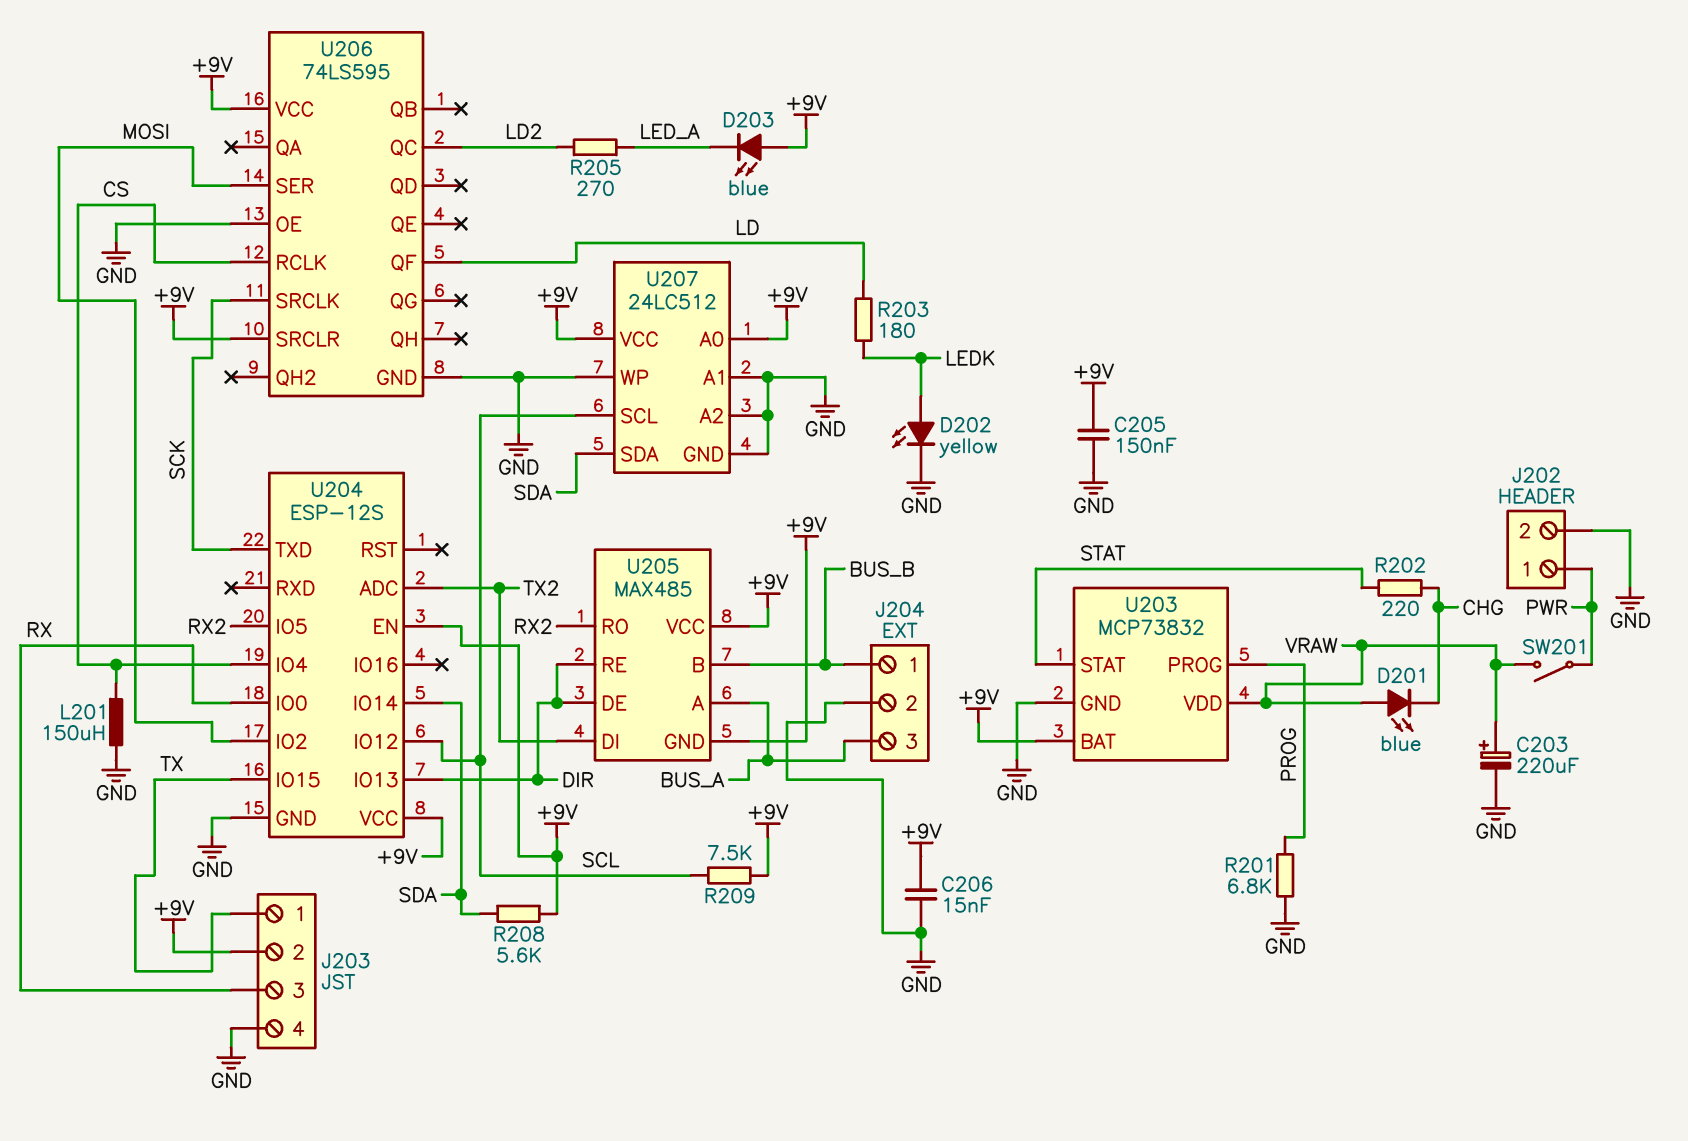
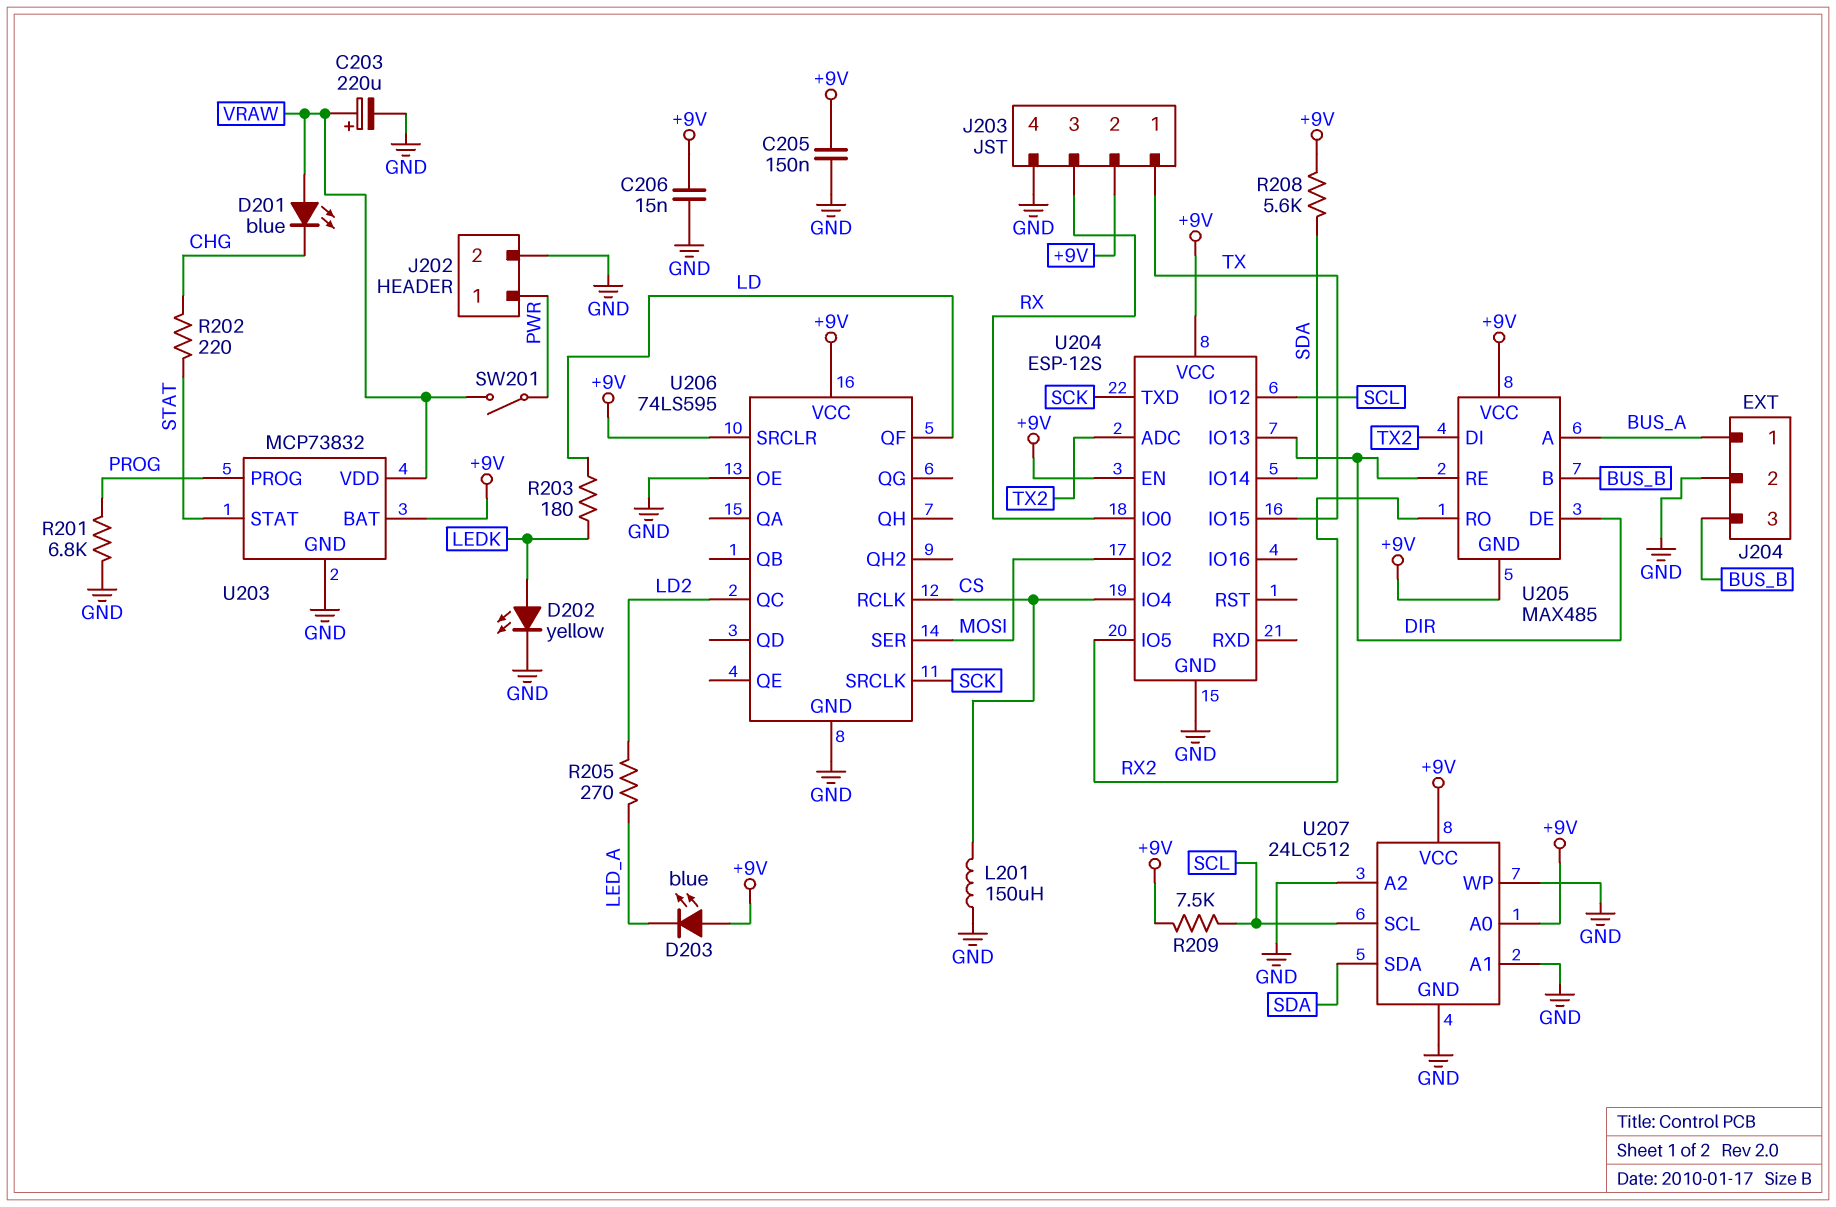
J204 pin 1: BUS_B -> BUS_A
J204 pin 3: BUS_A -> BUS_B

